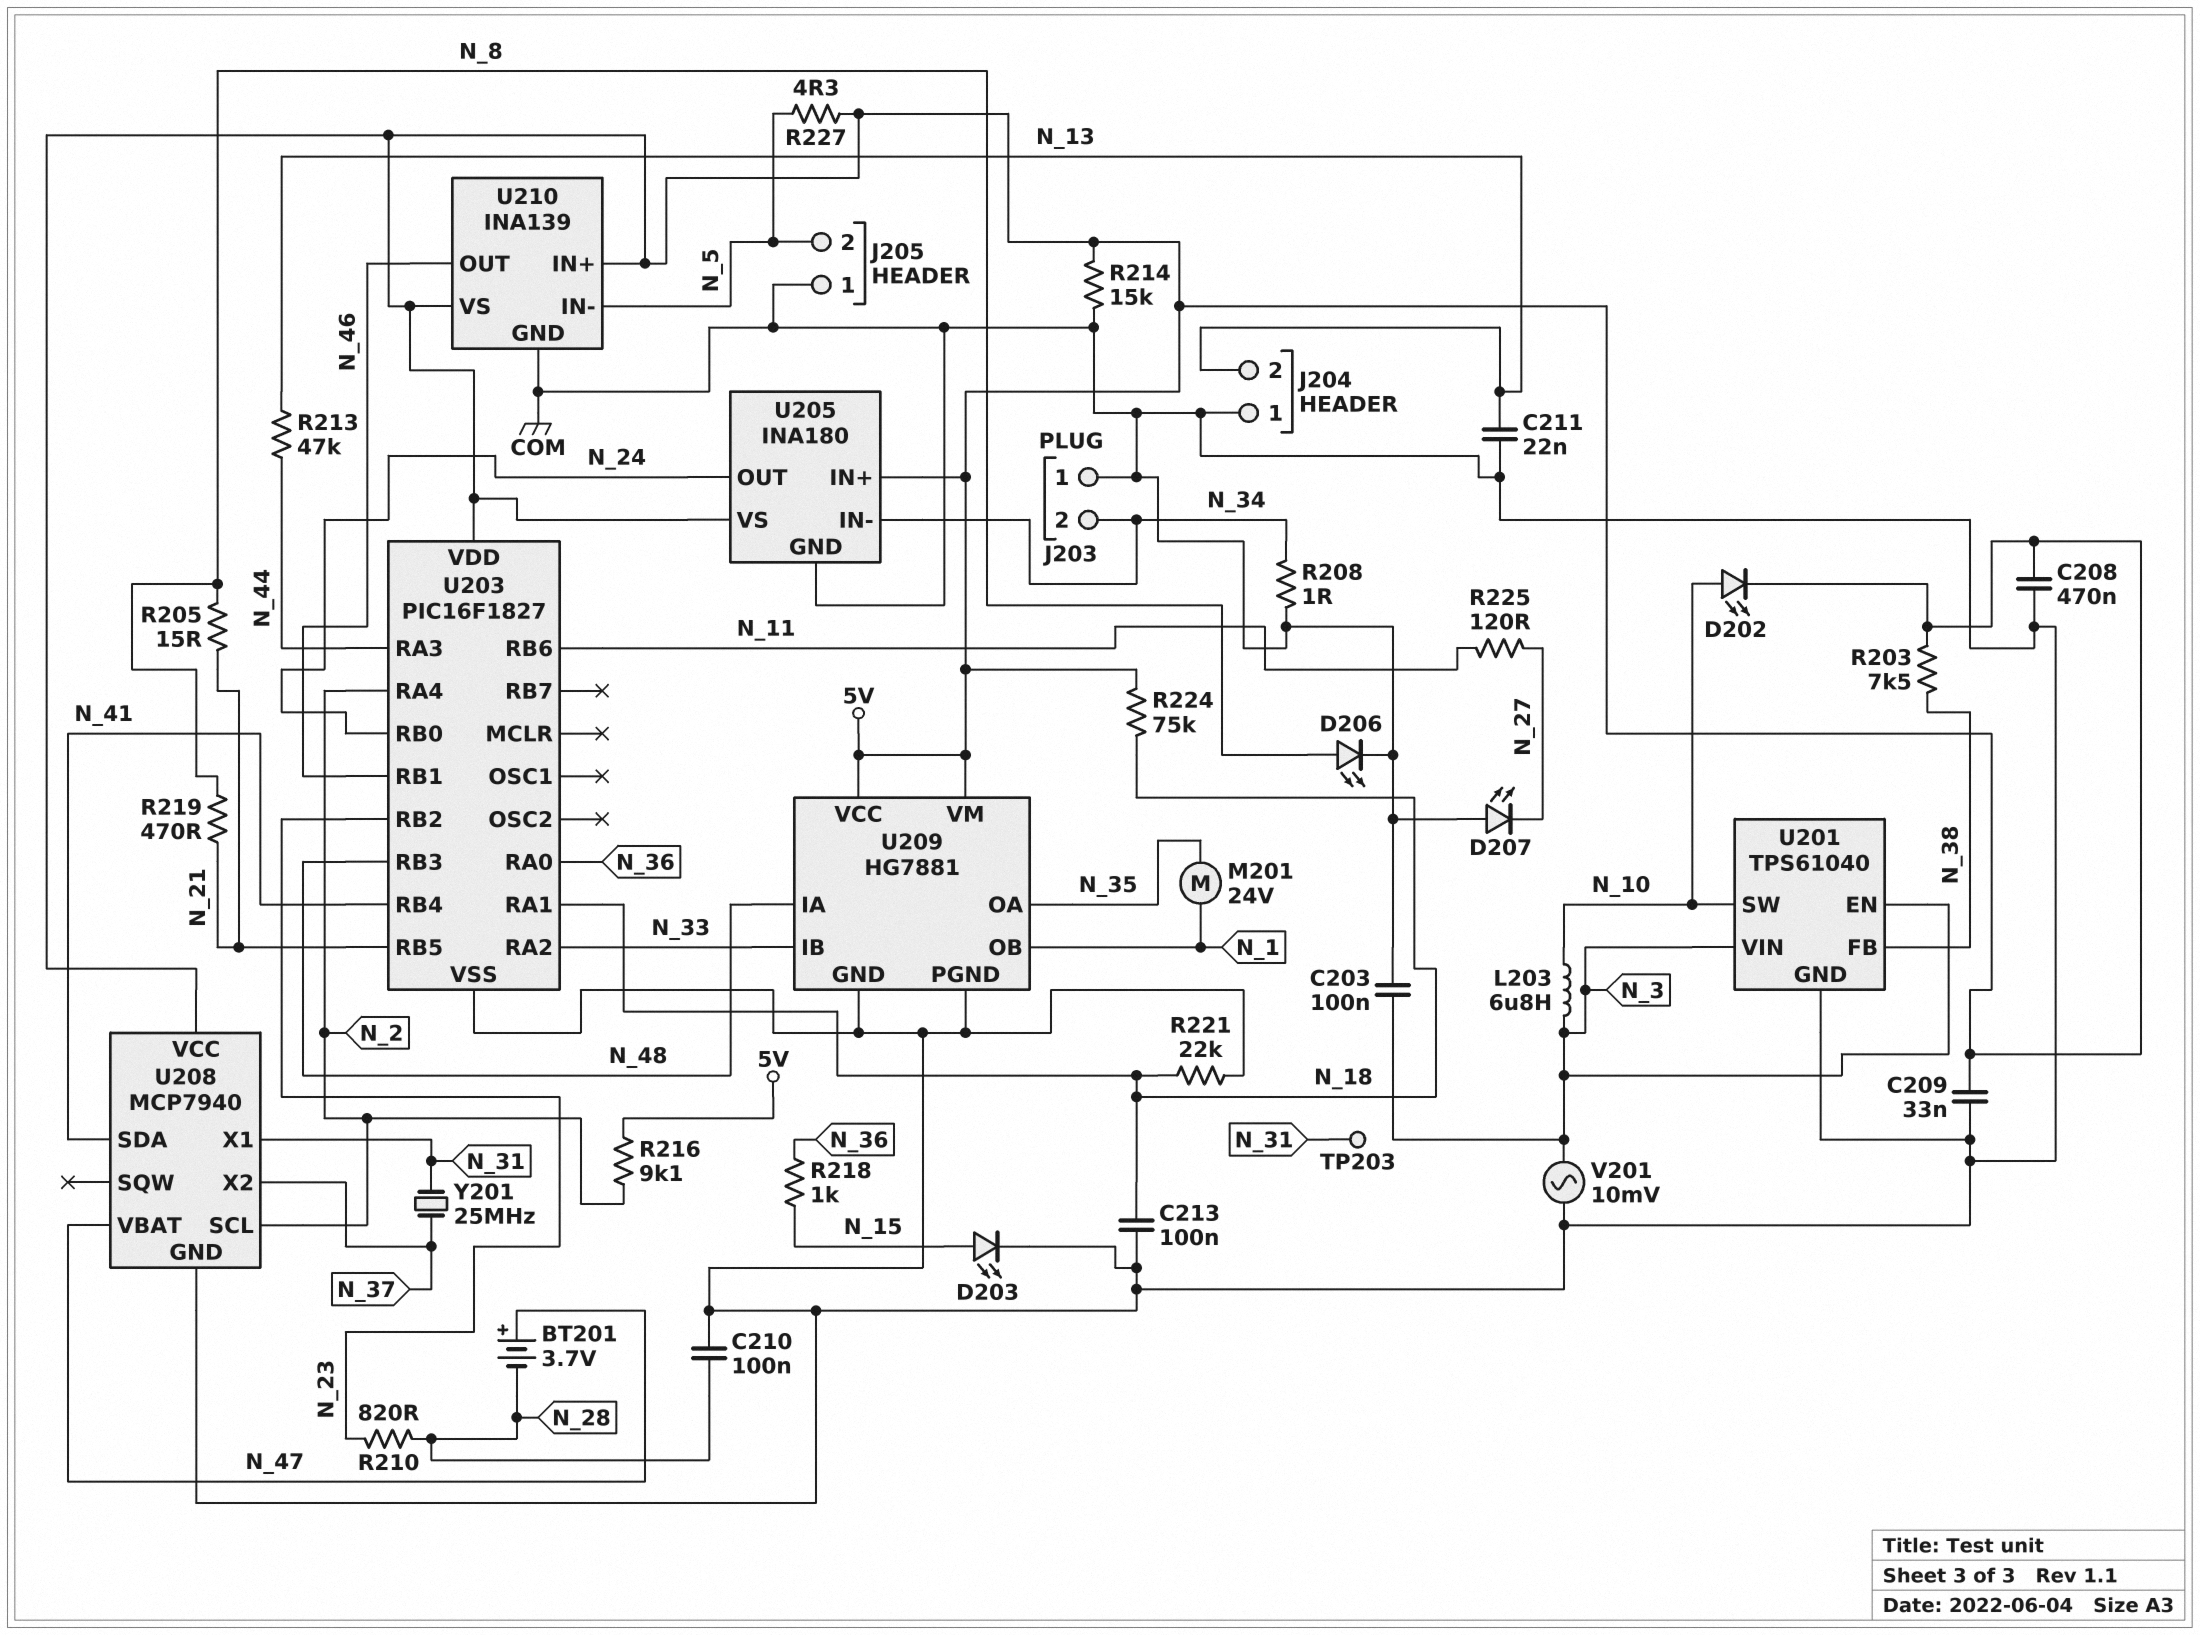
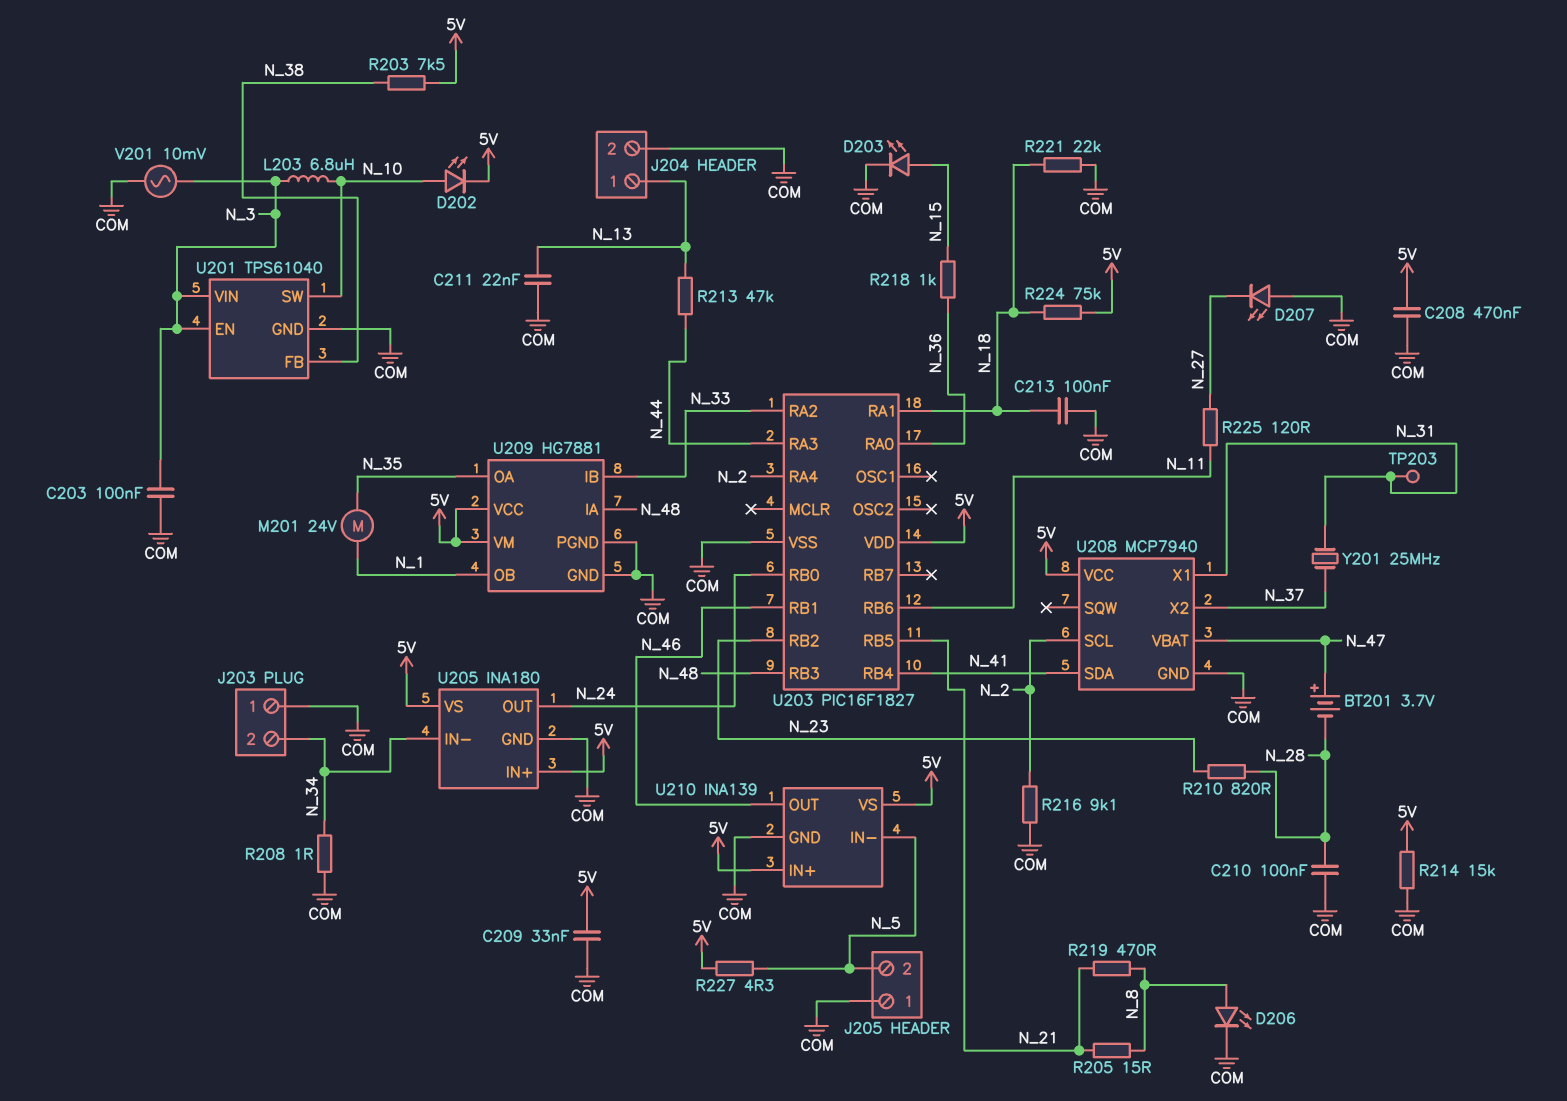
J204 pin 1: COM -> N_13
J204 pin 2: N_13 -> COM
R216: 9.1k (5V, N_2) -> 9.1k (COM, N_2)

